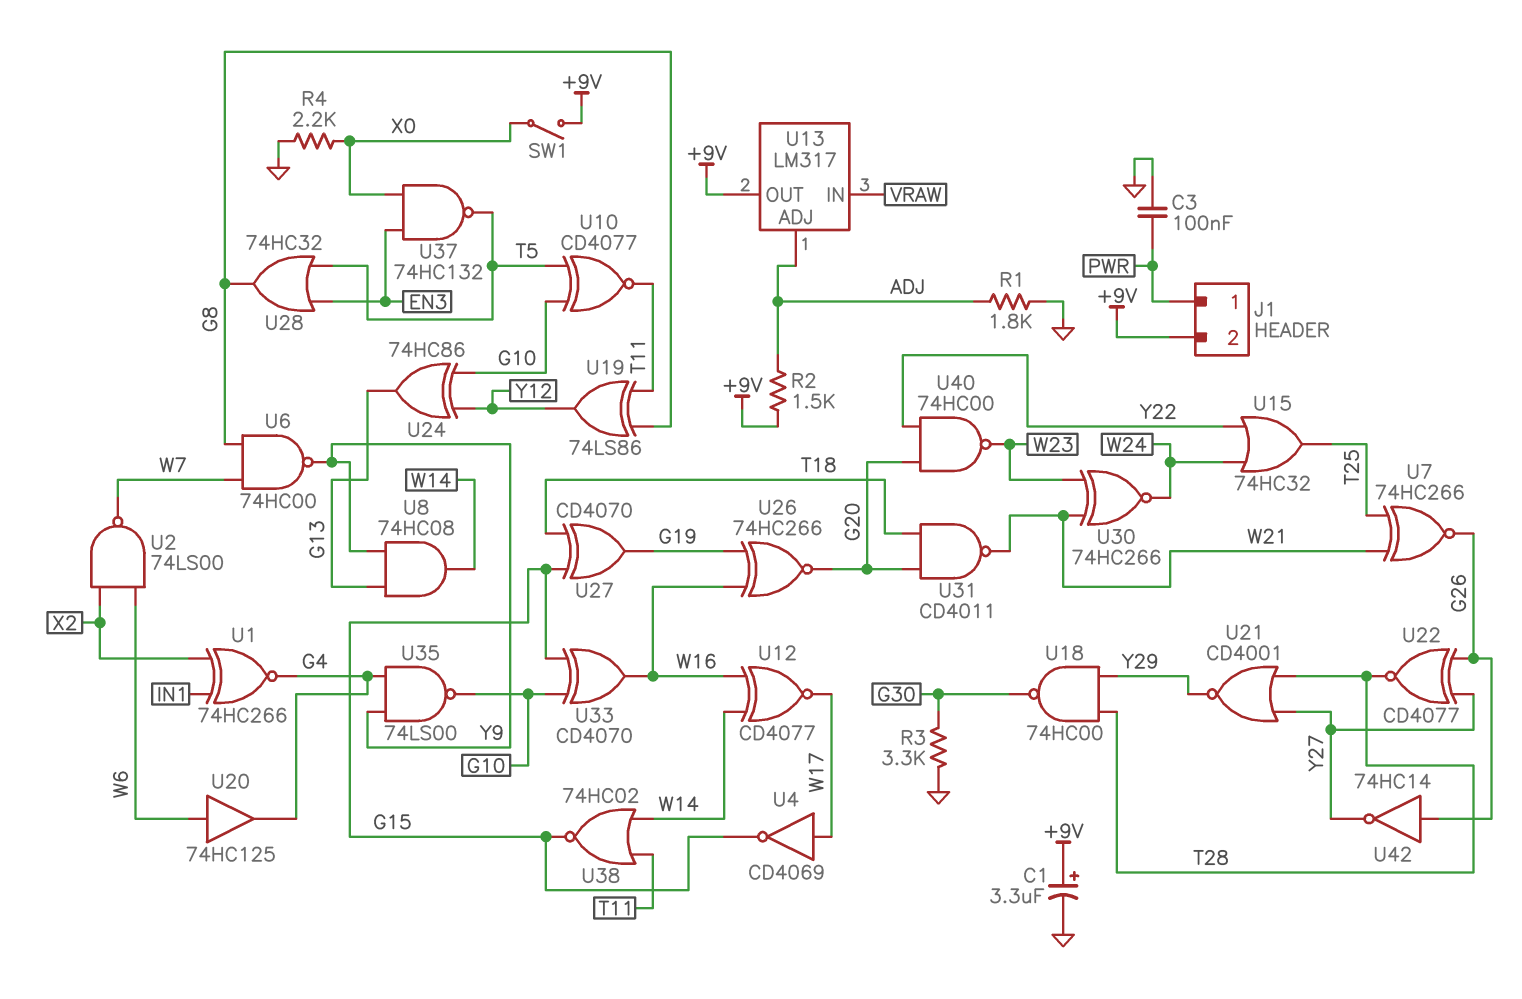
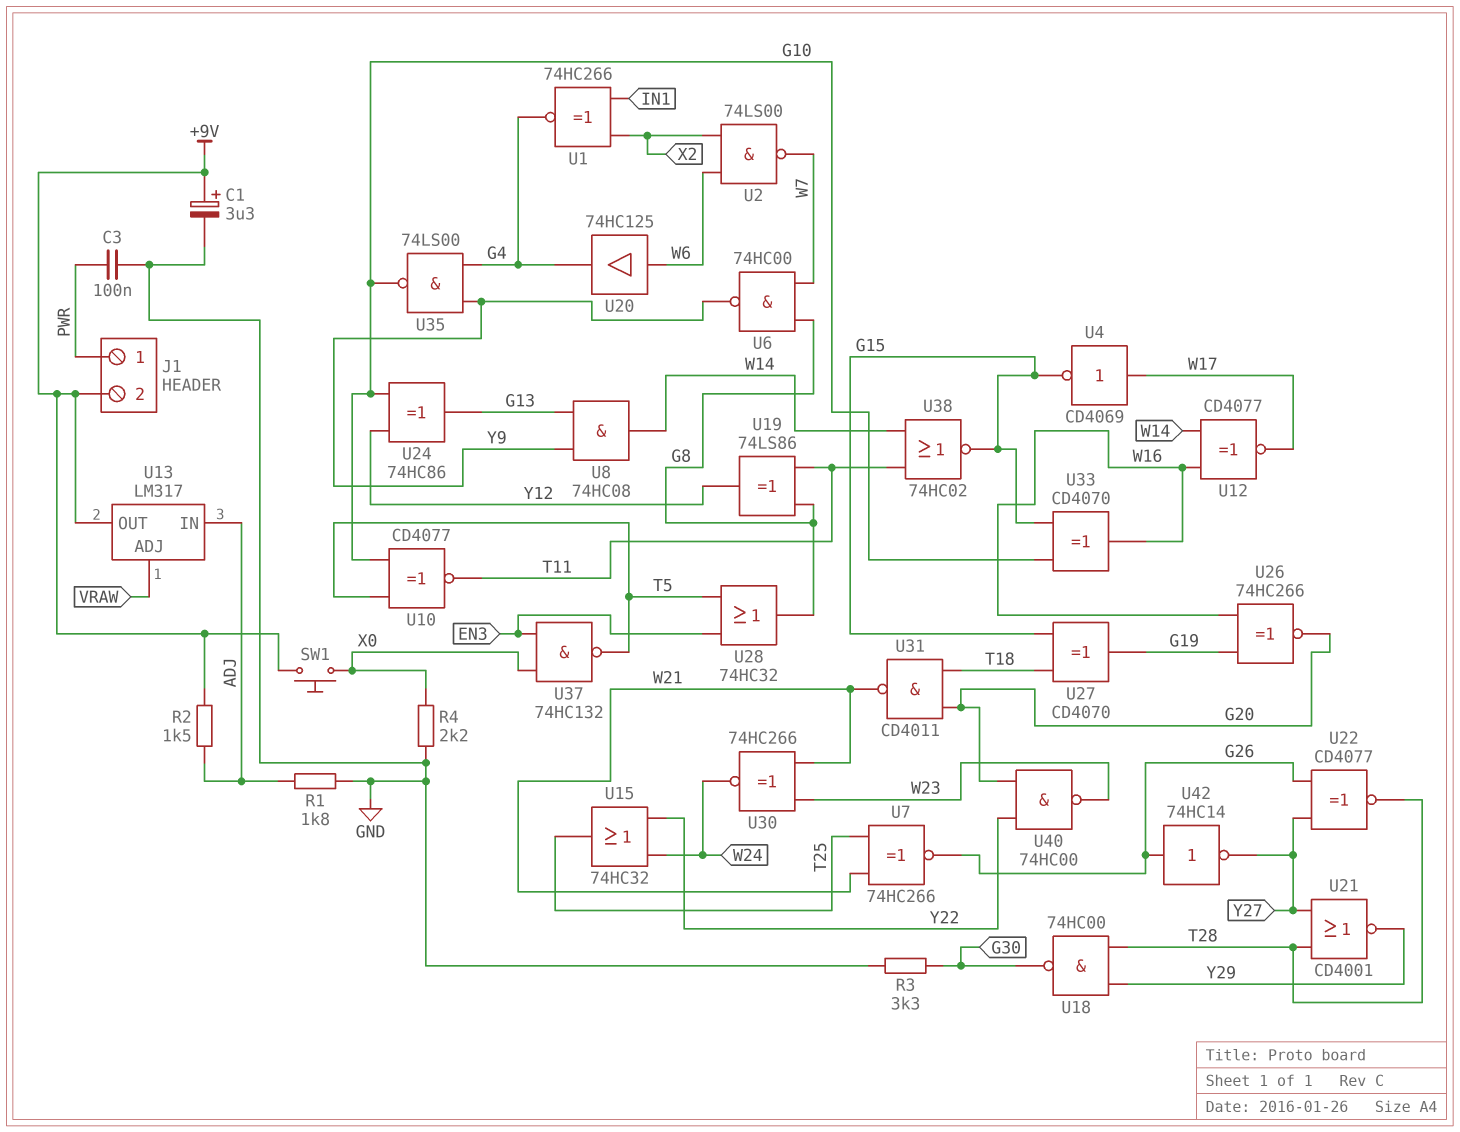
SW1: switch (+9V, X0) -> button (+9V, X0)
U13 pin ADJ: ADJ -> VRAW
U13 pin IN: VRAW -> ADJ

